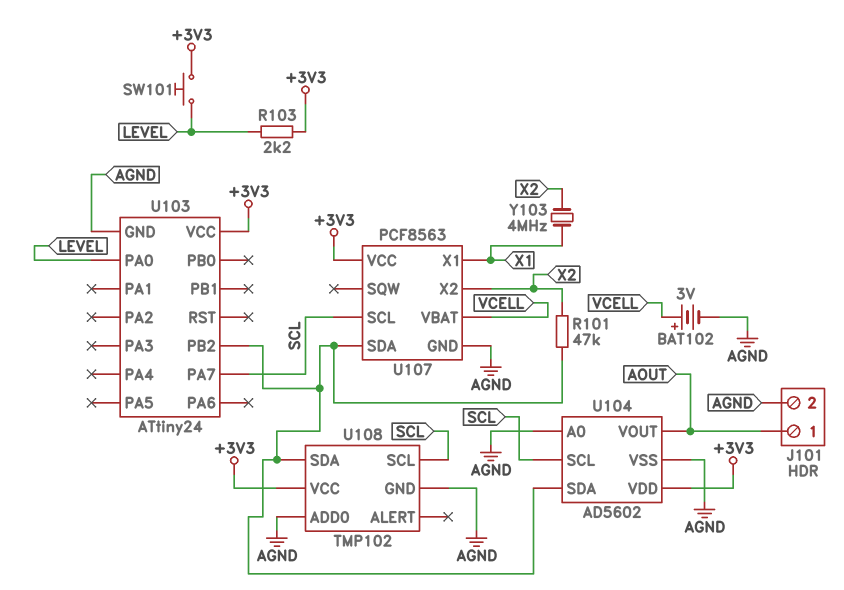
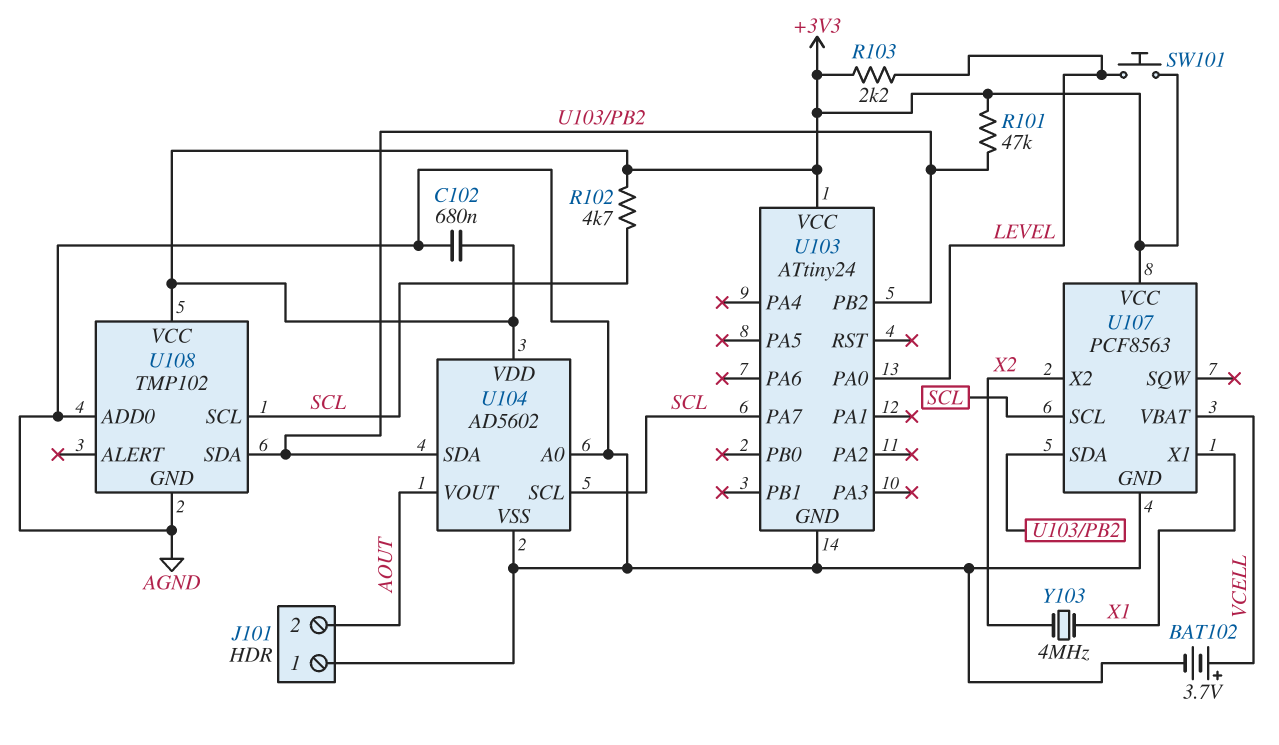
BAT102: 3V (plus VCELL, minus AGND) -> 3.7V (plus VCELL, minus AGND)
C102: none -> 680nF (+3V3, AGND)
J101 pin 1: AOUT -> AGND
J101 pin 2: AGND -> AOUT
R101: 47k (U103/PB2, X2) -> 47k (+3V3, U103/PB2)
R102: none -> 4.7k (+3V3, SCL)

